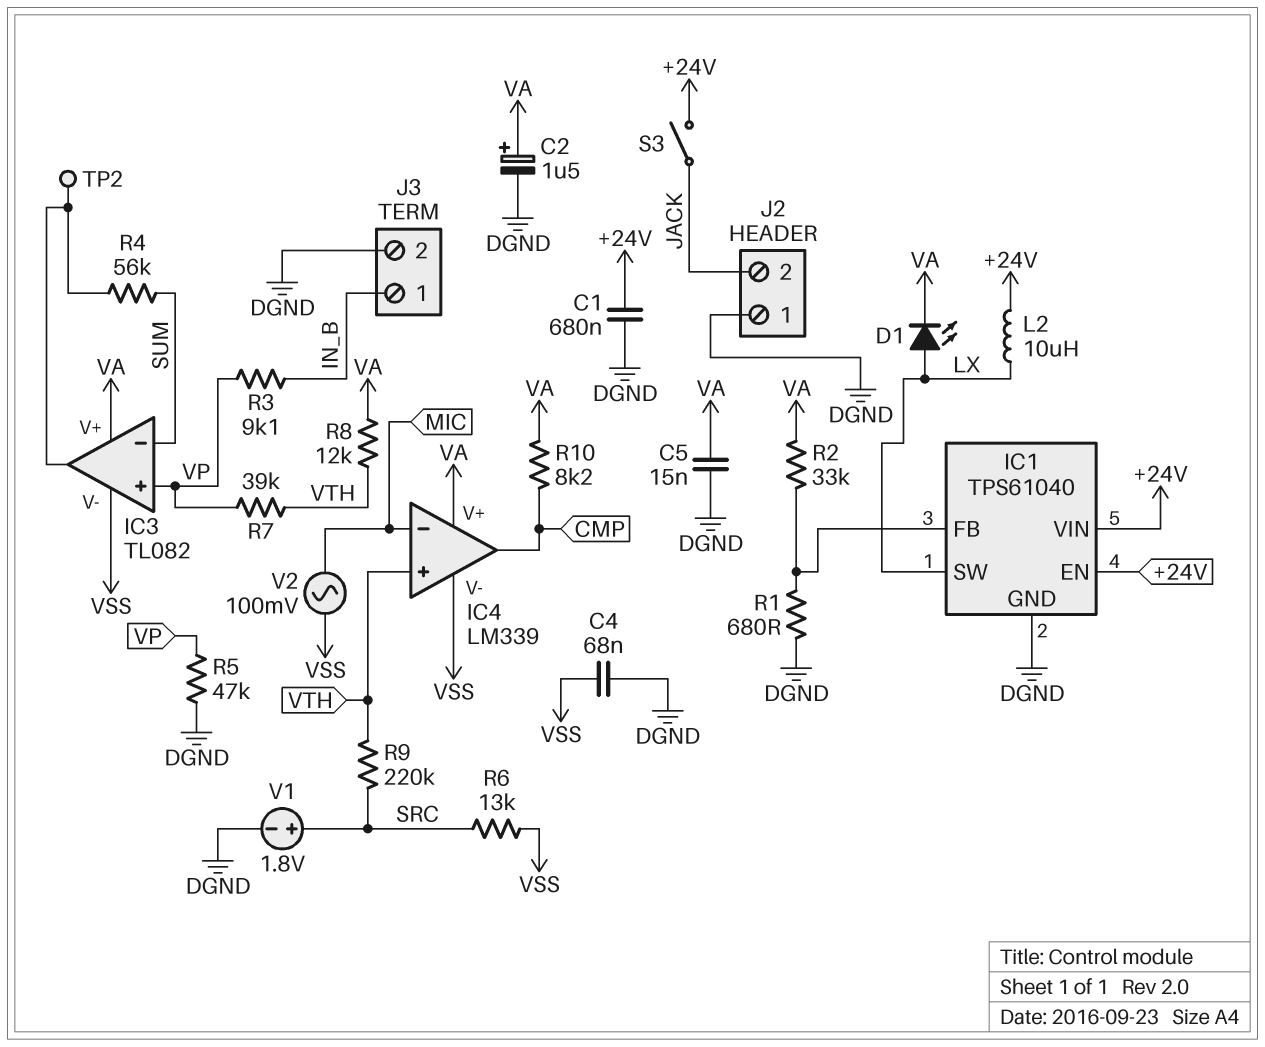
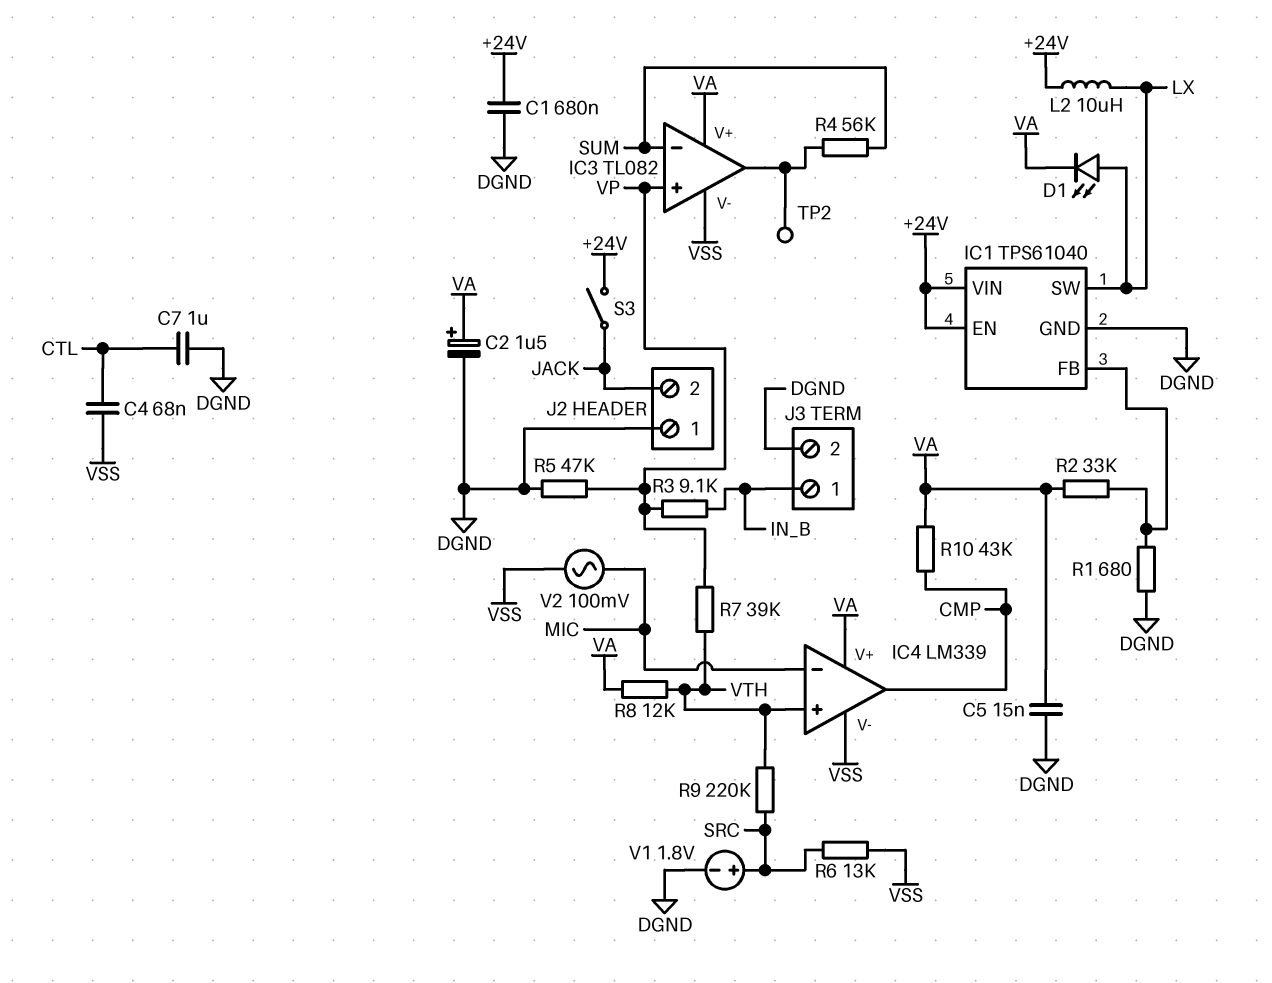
C4: 68nF (DGND, VSS) -> 68nF (CTL, VSS)
C7: none -> 1uF (CTL, DGND)
R10: 8.2k (CMP, VA) -> 43k (CMP, VA)

